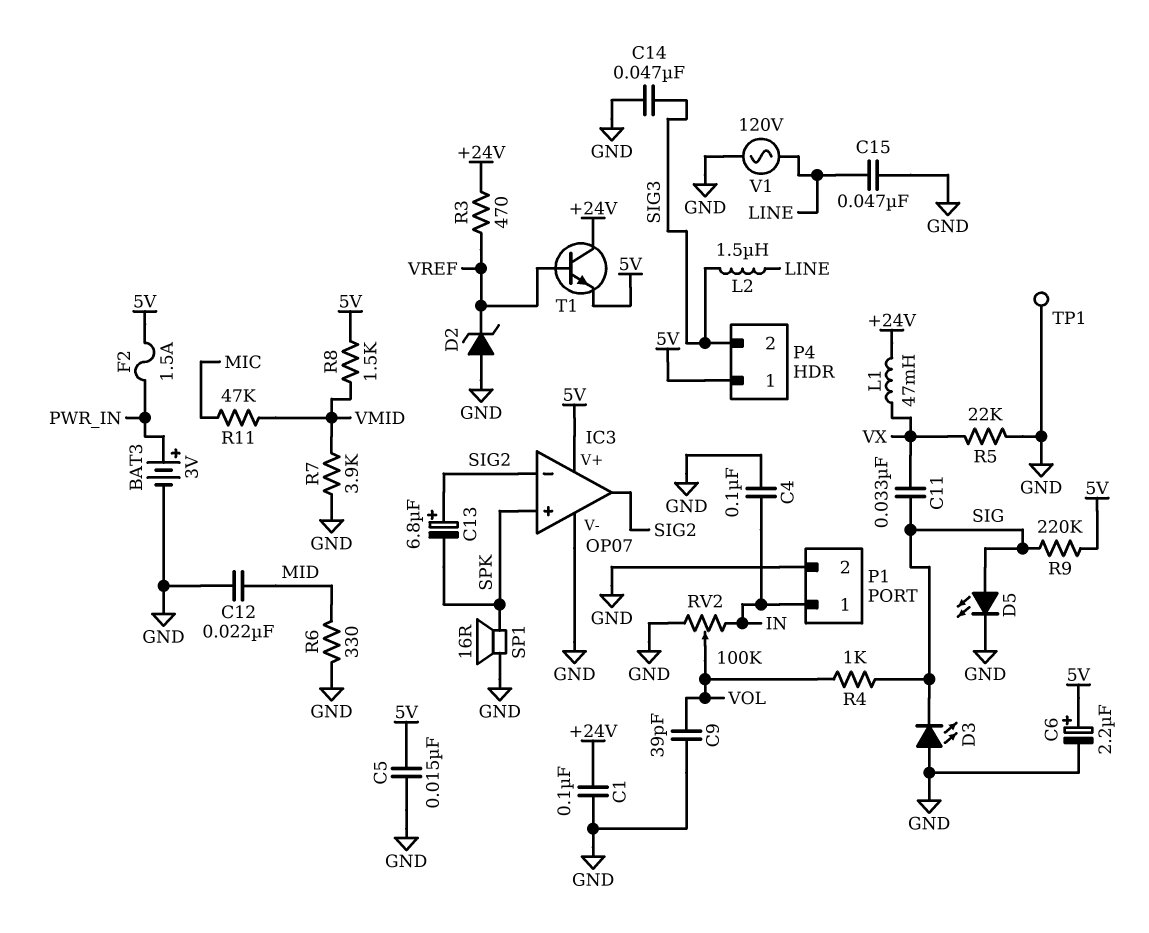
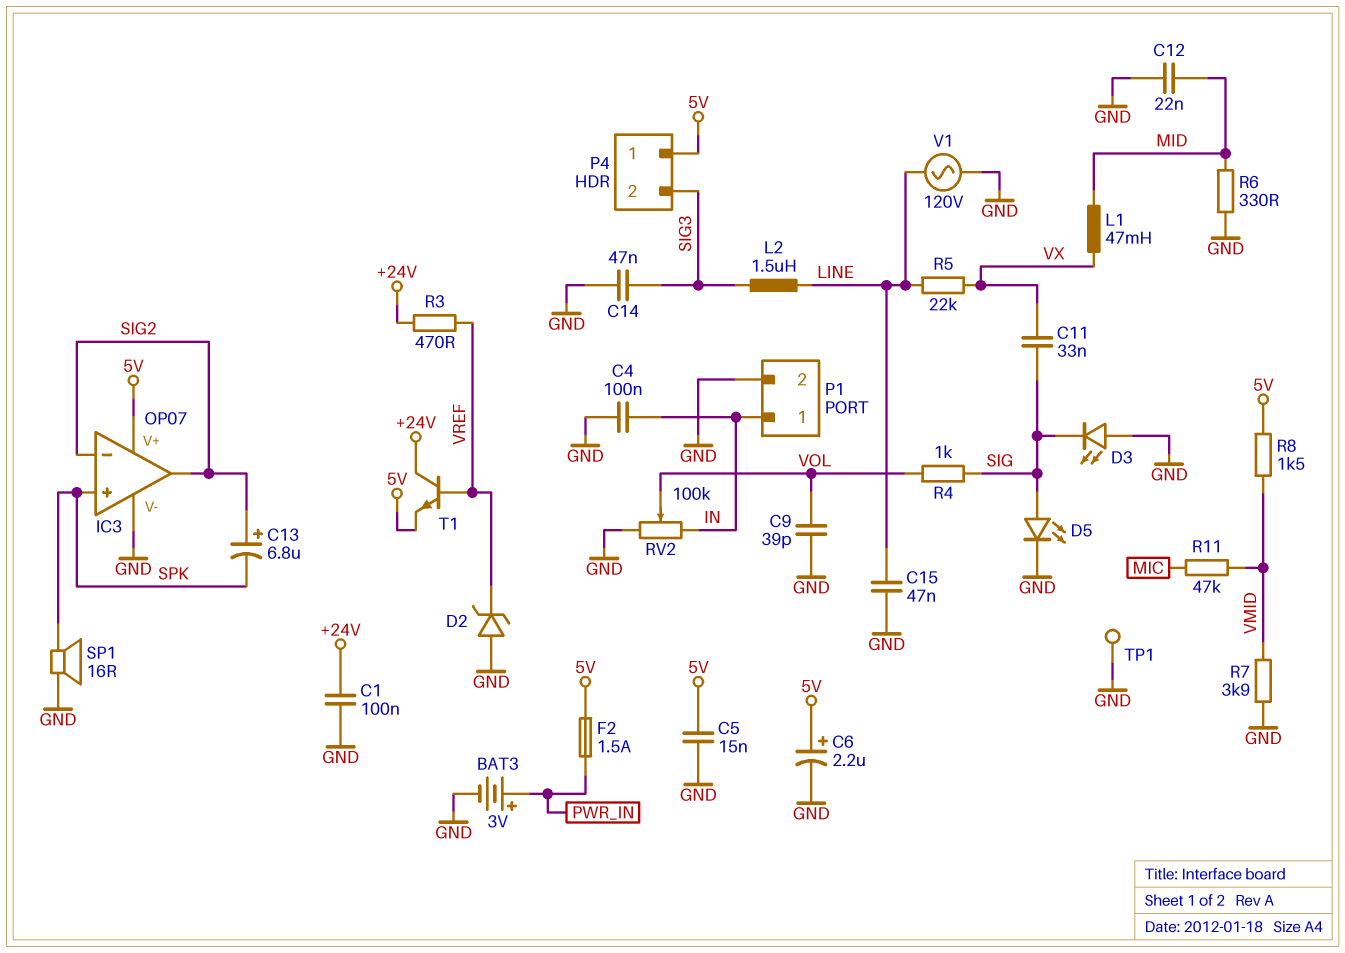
L1: 47mH (+24V, VX) -> 47mH (MID, VX)
R5: 22k (GND, VX) -> 22k (LINE, VX)
R9: 220k (5V, SIG) -> none

